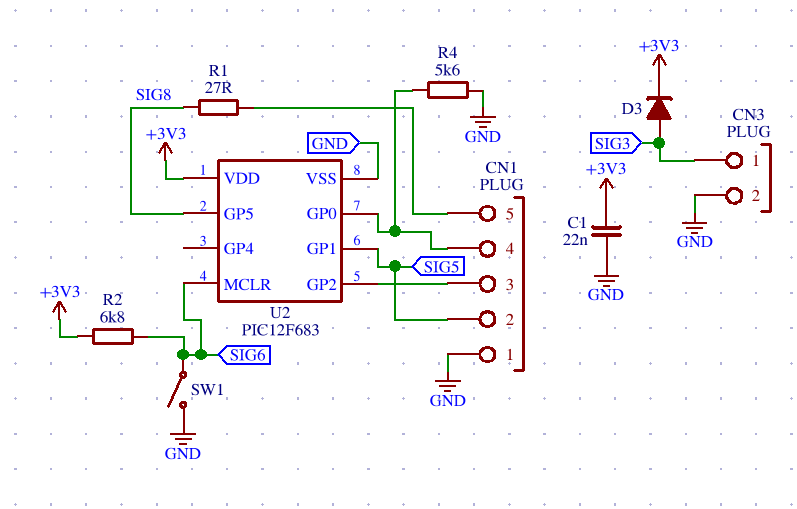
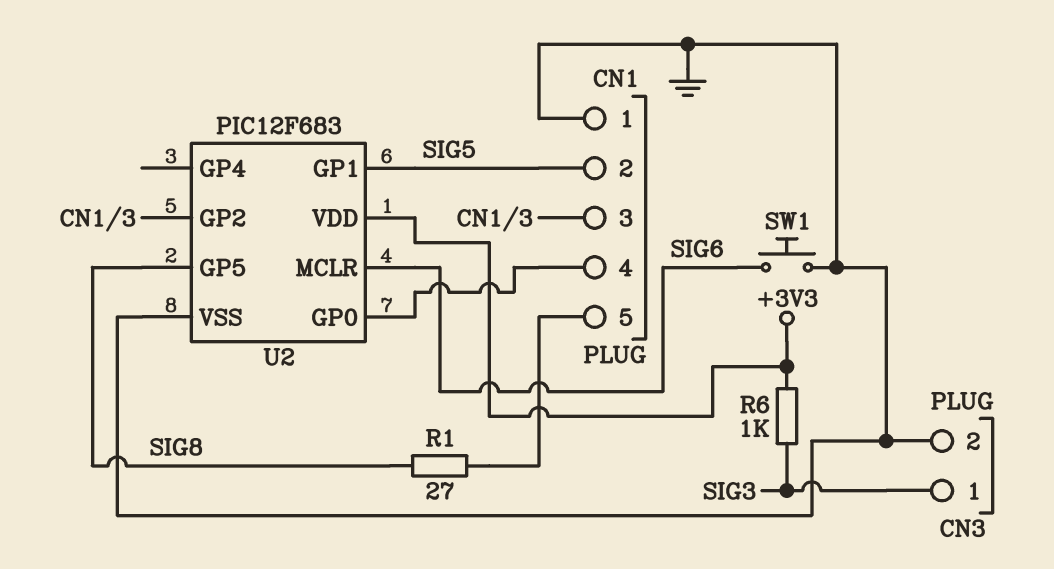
C1: 22nF (+3V3, GND) -> none
D3: diode (A SIG3, K +3V3) -> none
R2: 6.8k (+3V3, SIG6) -> none
R4: 5.6k (CN1/4, GND) -> none
R6: none -> 1k (+3V3, SIG3)
SW1: switch (GND, SIG6) -> button (GND, SIG6)

